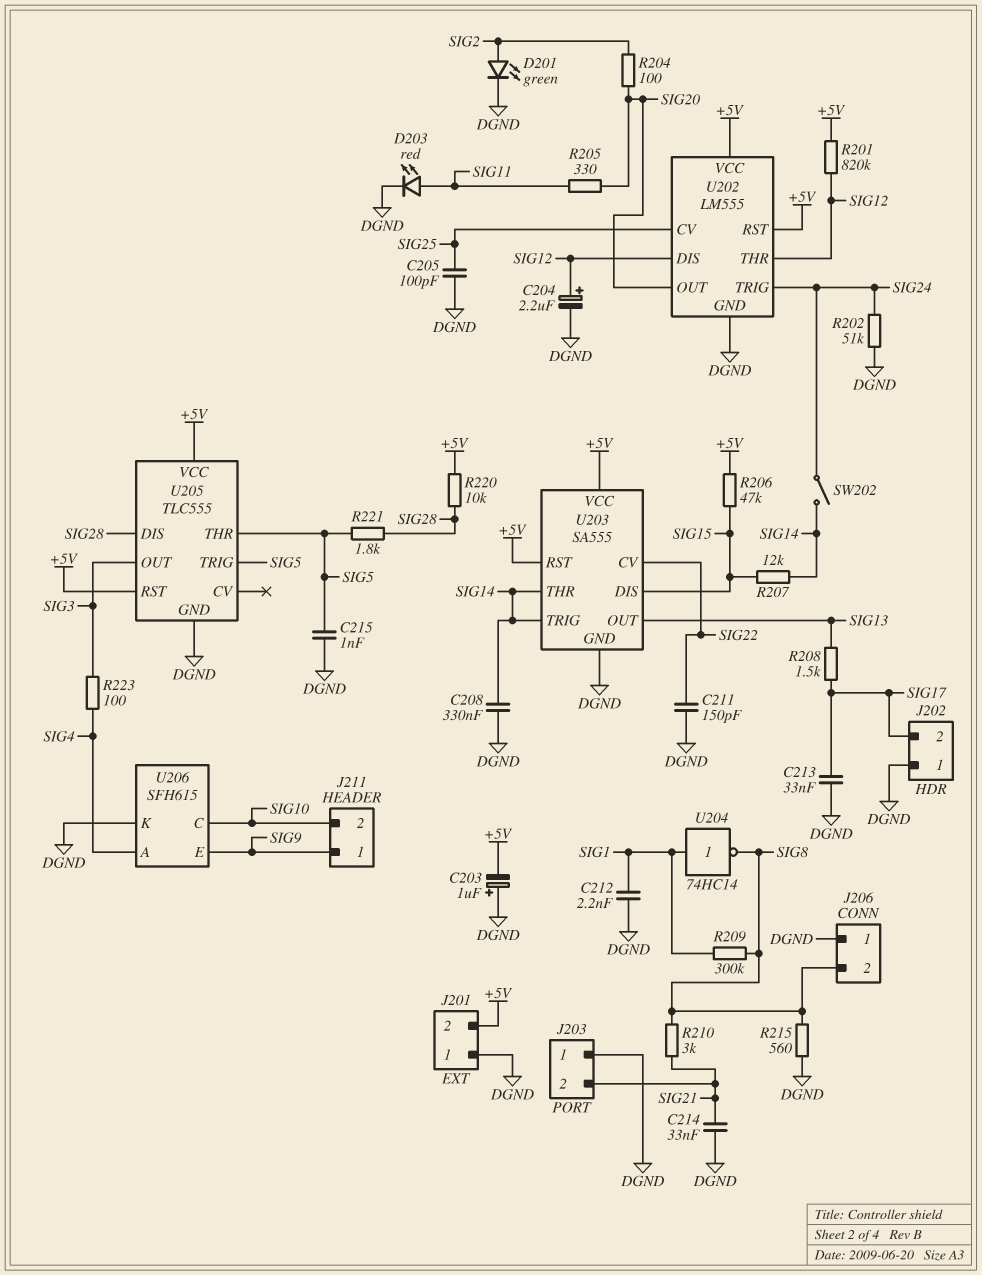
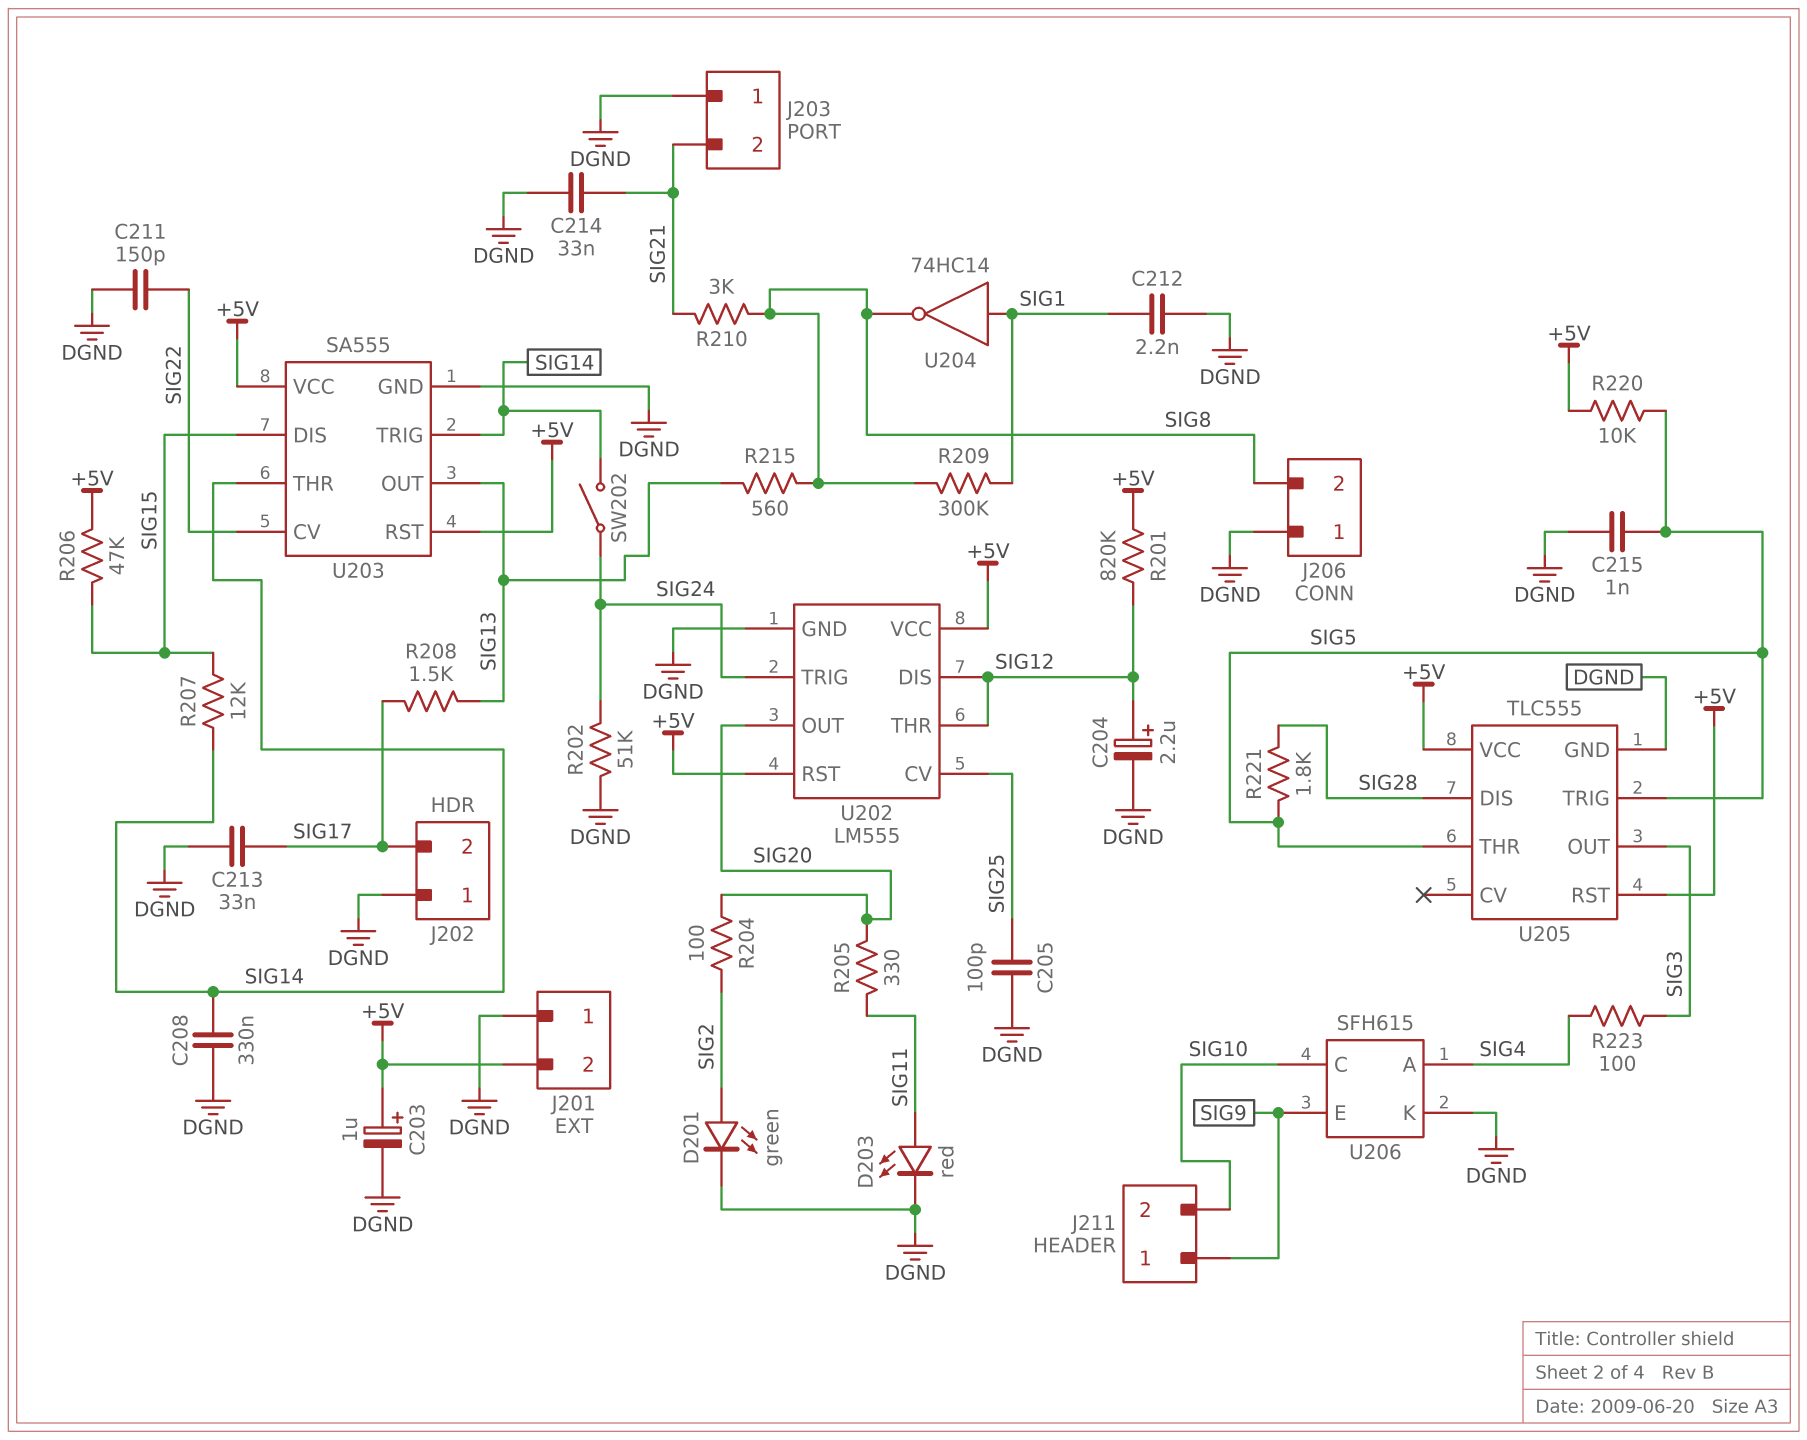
C203: 1uF (plus DGND, minus +5V) -> 1uF (plus +5V, minus DGND)
R215: 560 (DGND, SIG8) -> 560 (SIG8, SIG13)
R220: 10k (+5V, SIG28) -> 10k (+5V, SIG5)

